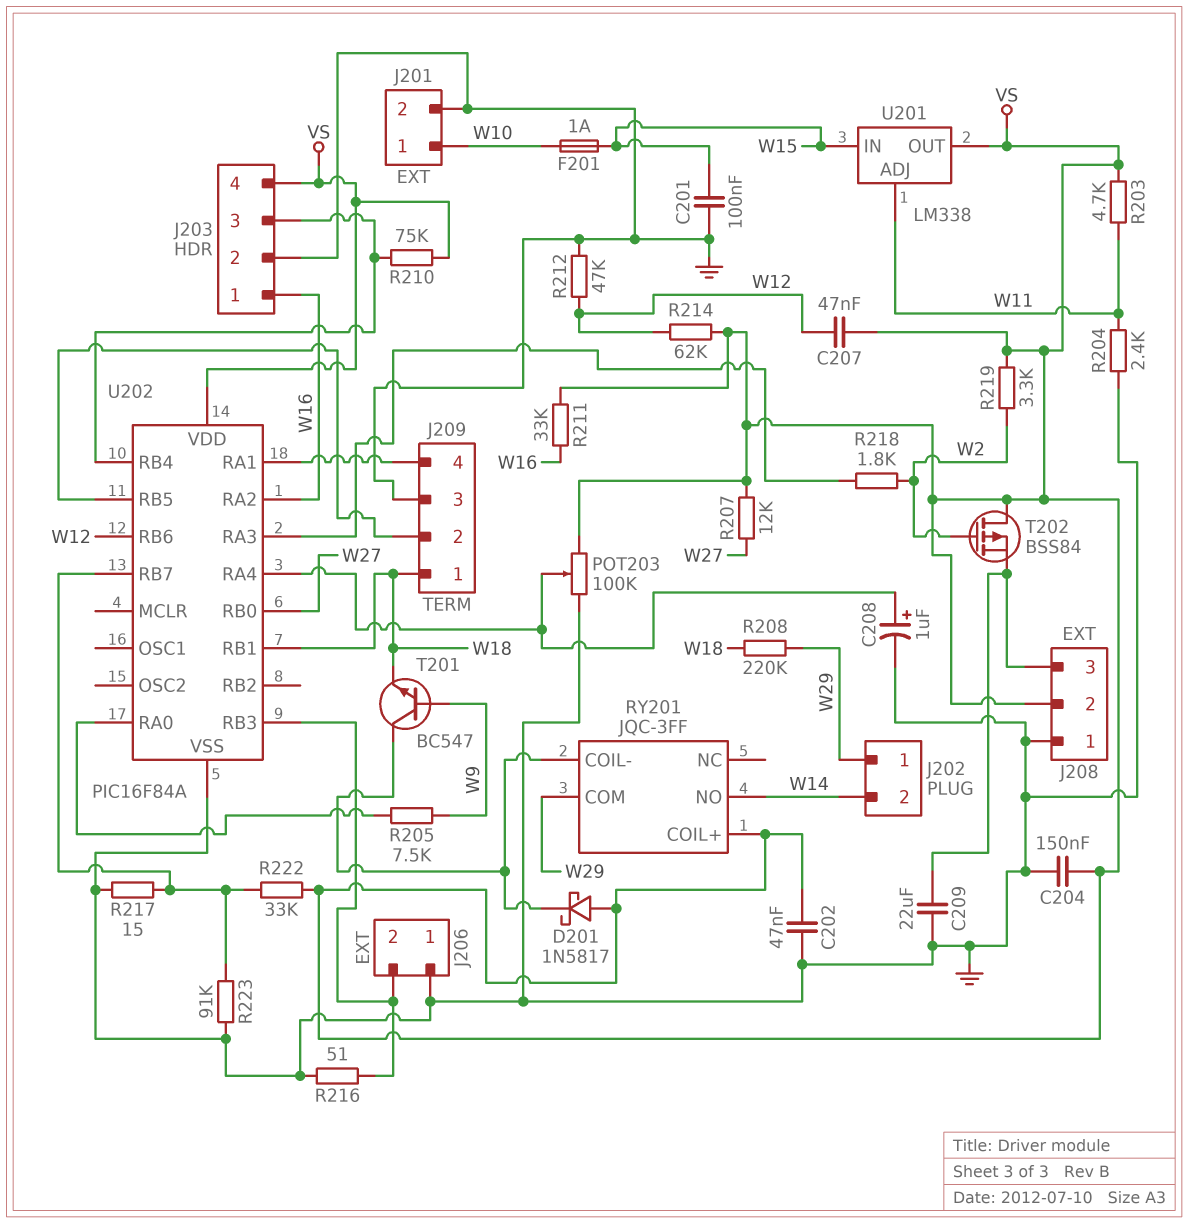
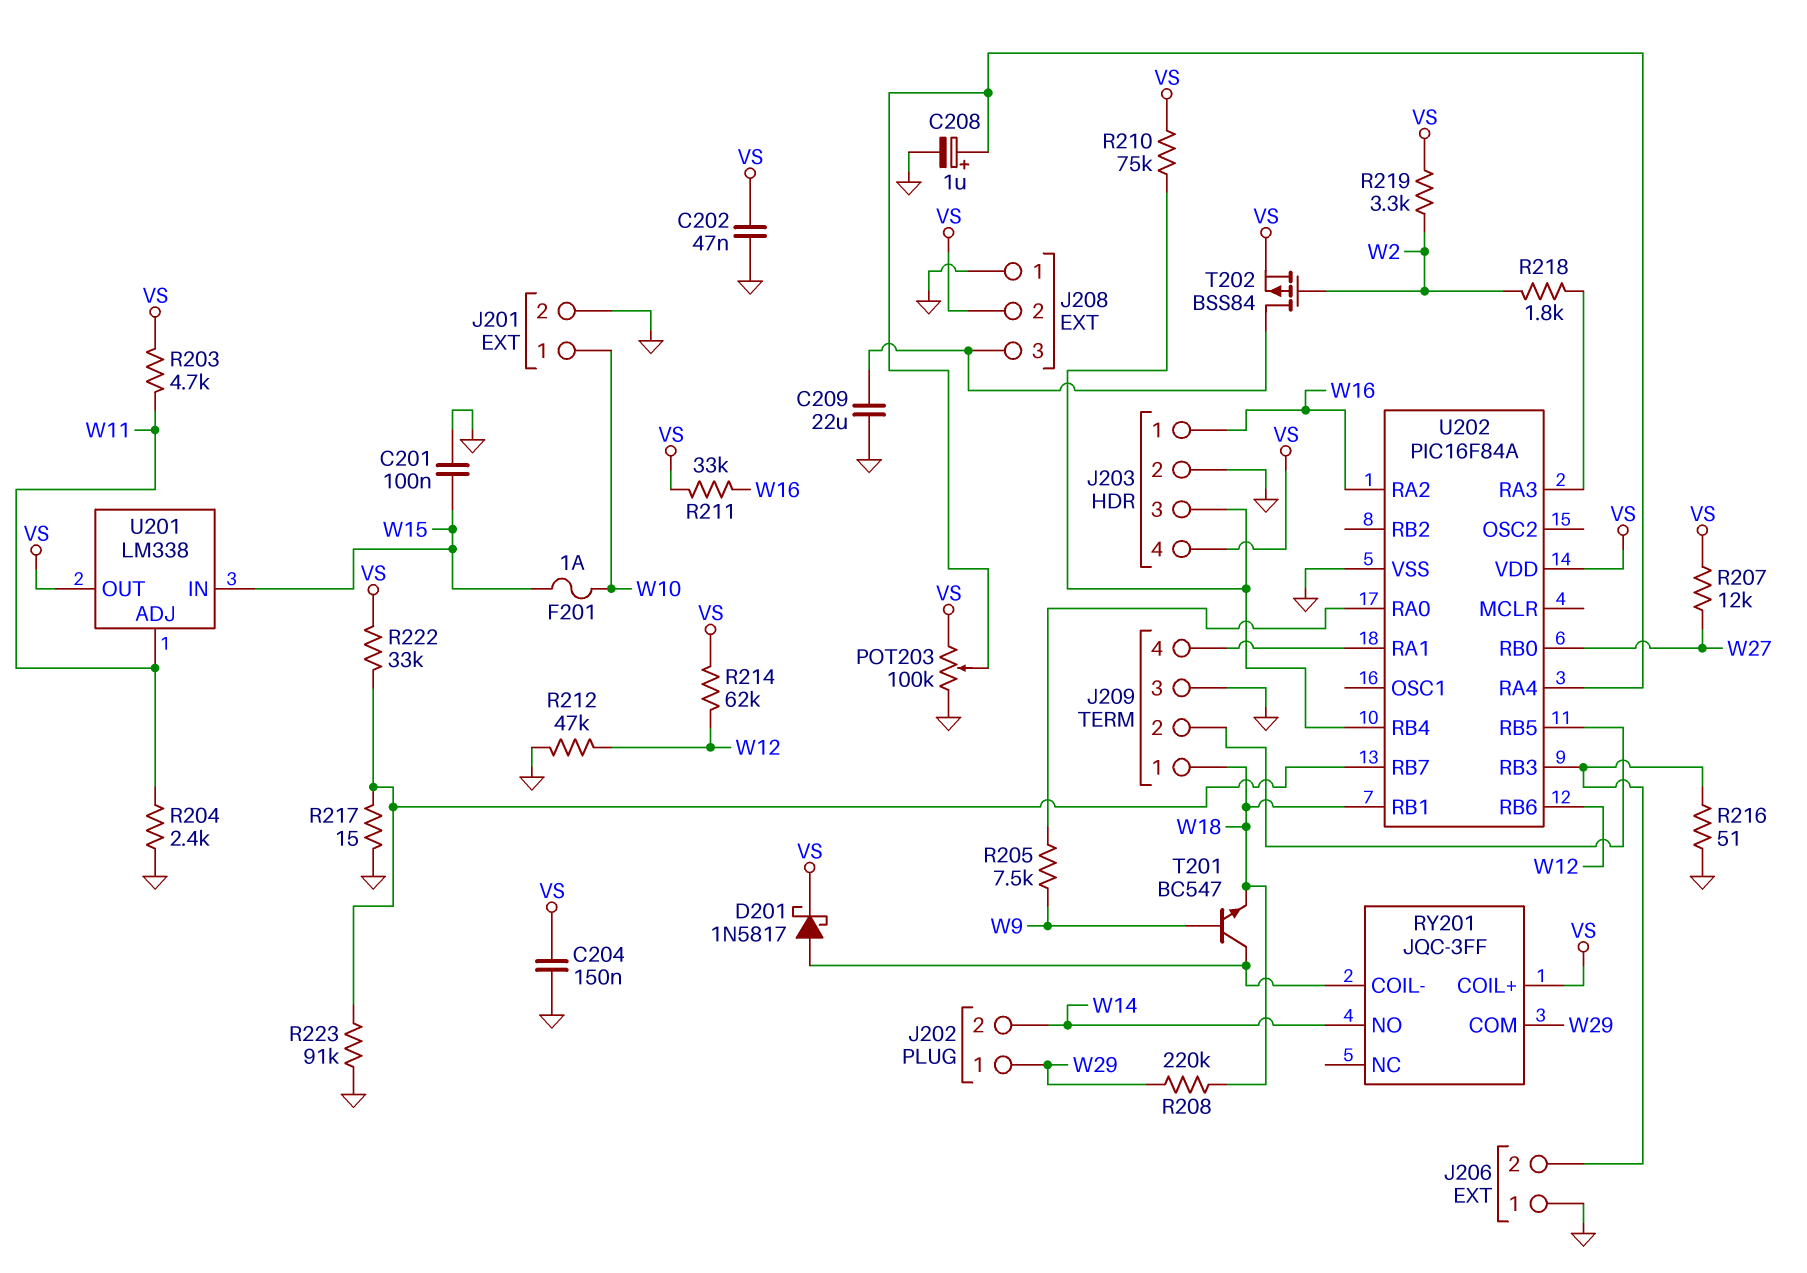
C207: 47nF (VS, W12) -> none
D201: schottky 1N5817 (A VS, K RY201/COIL-) -> schottky 1N5817 (A RY201/COIL-, K VS)
T202: PMOS BSS84 (G W2, D VS, S J208/3) -> PMOS BSS84 (G W2, D J208/3, S VS)

